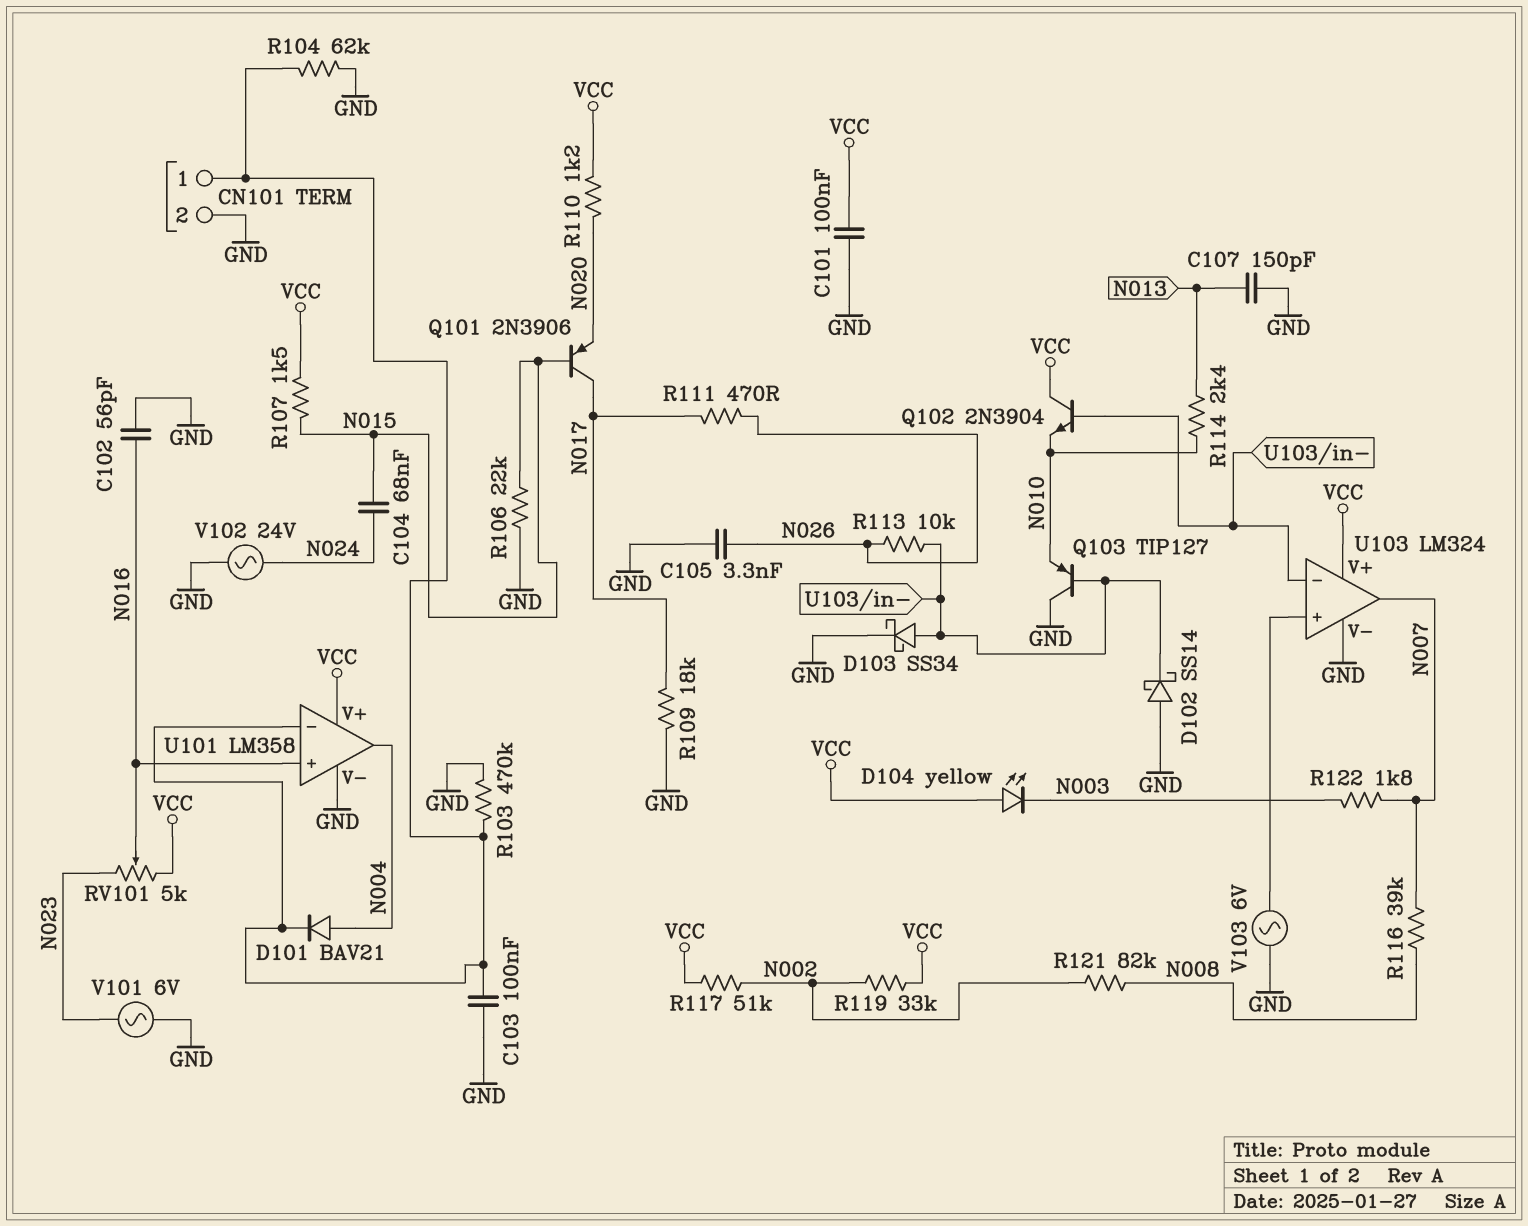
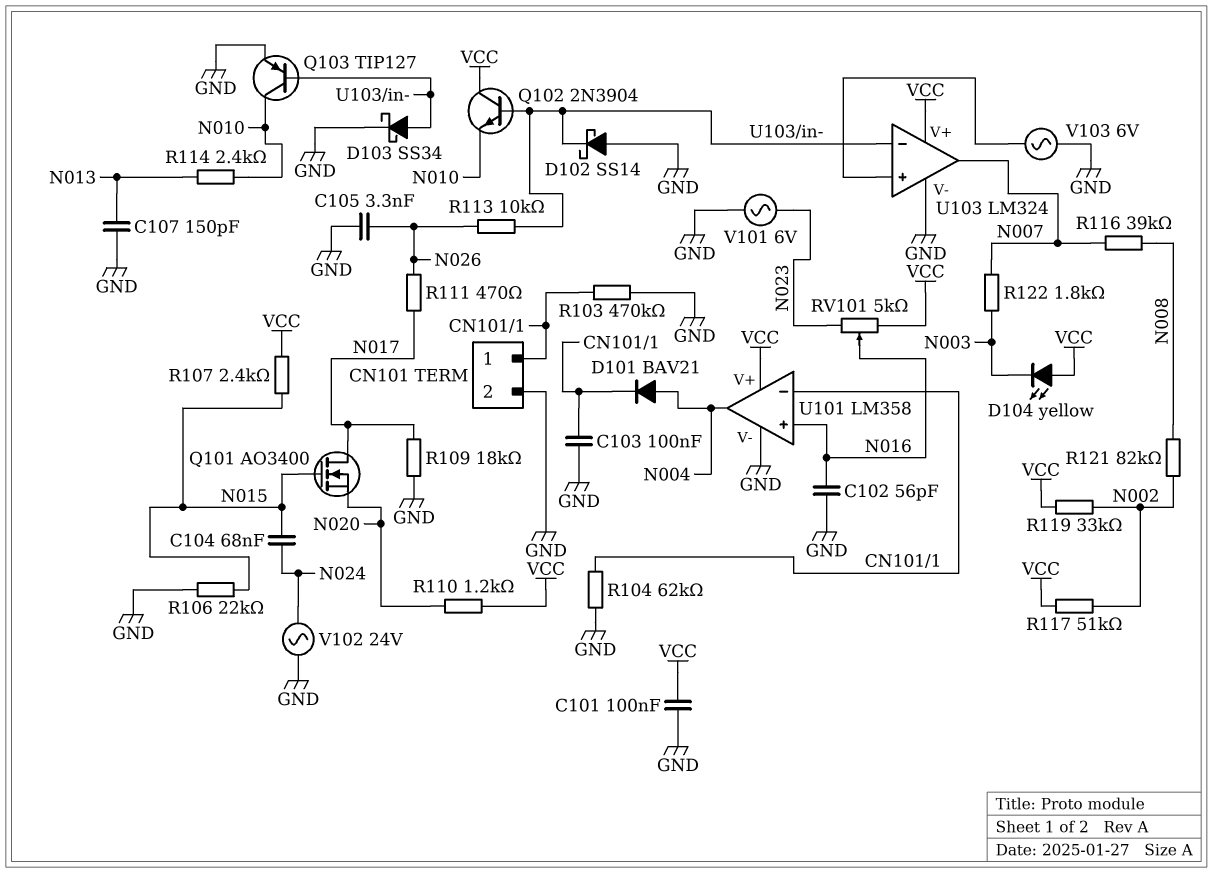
Q101: PNP 2N3906 (B N015, C N017, E N020) -> NMOS AO3400 (G N015, D N017, S N020)
Q103: PNP TIP127 (B U103/in-, C GND, E N010) -> PNP TIP127 (B U103/in-, C N010, E GND)
R107: 1.5k (N015, VCC) -> 2.4k (N015, VCC)

